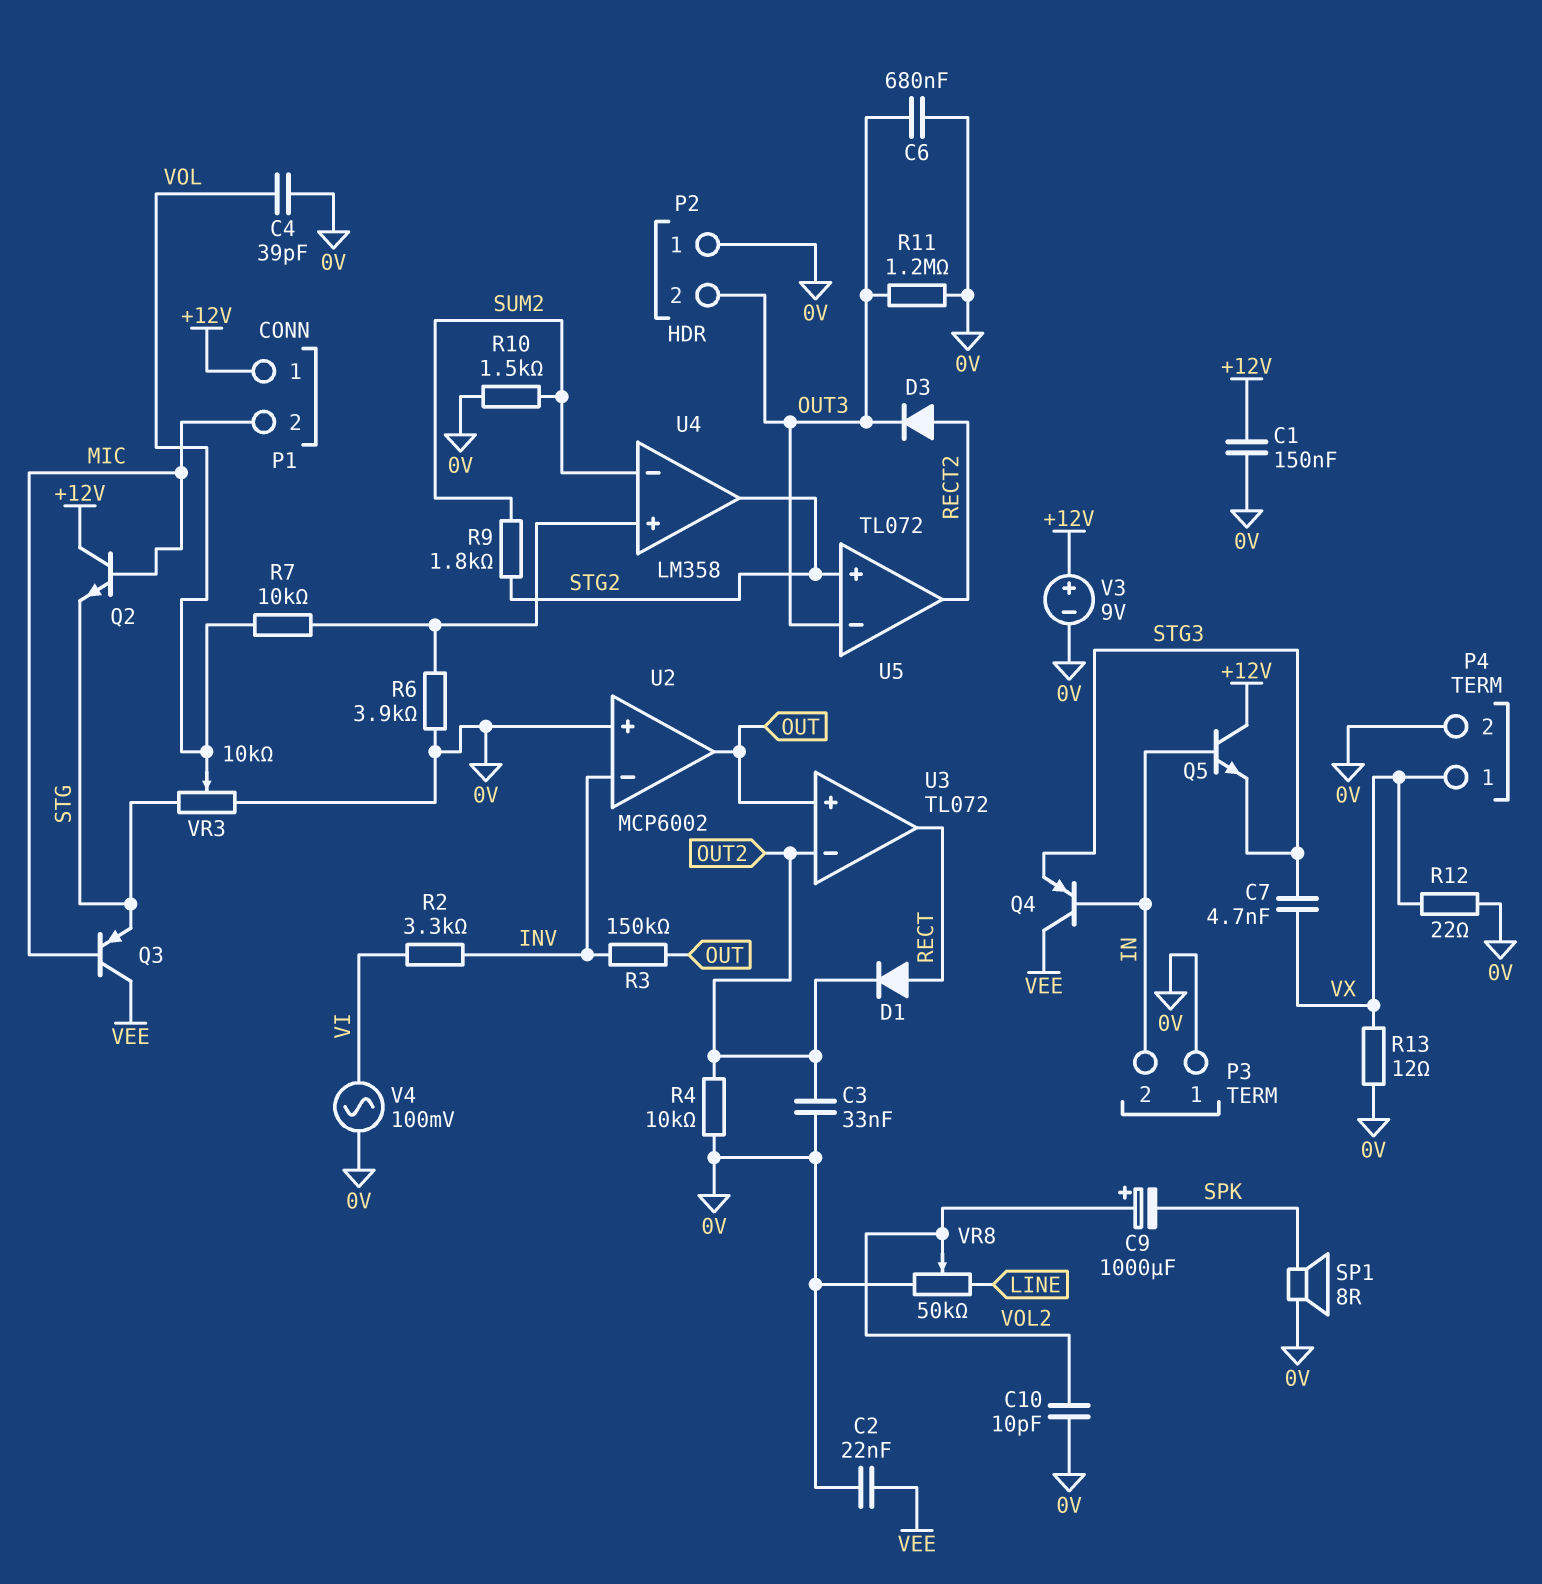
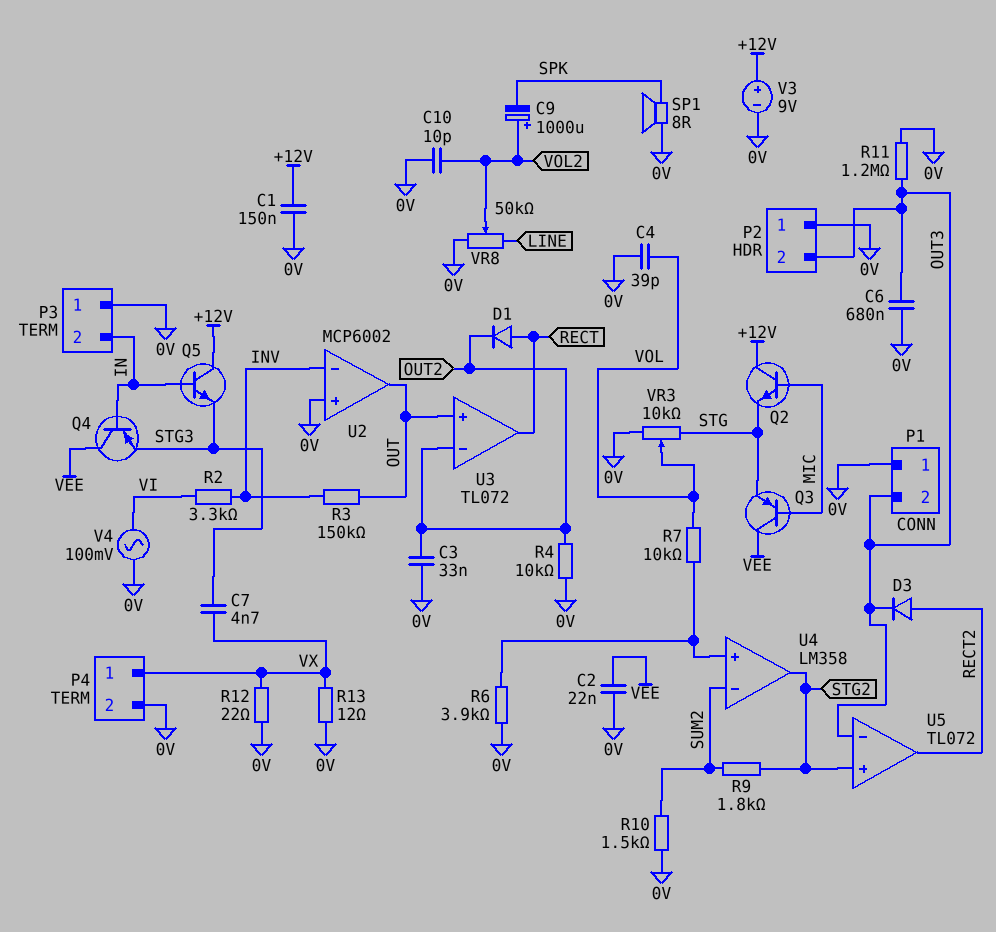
P1 pin 1: +12V -> 0V
P1 pin 2: MIC -> OUT3

